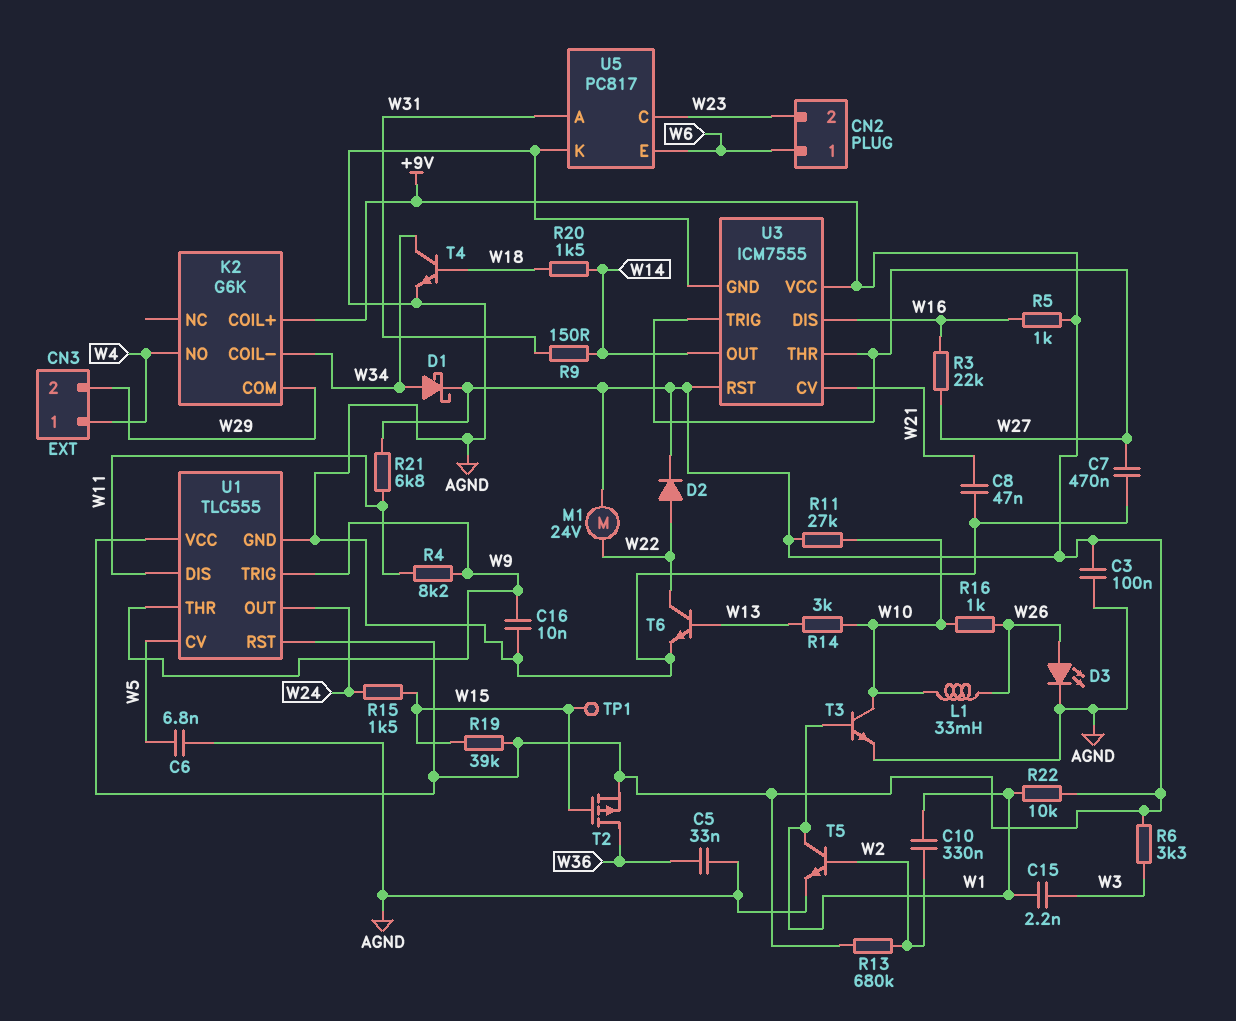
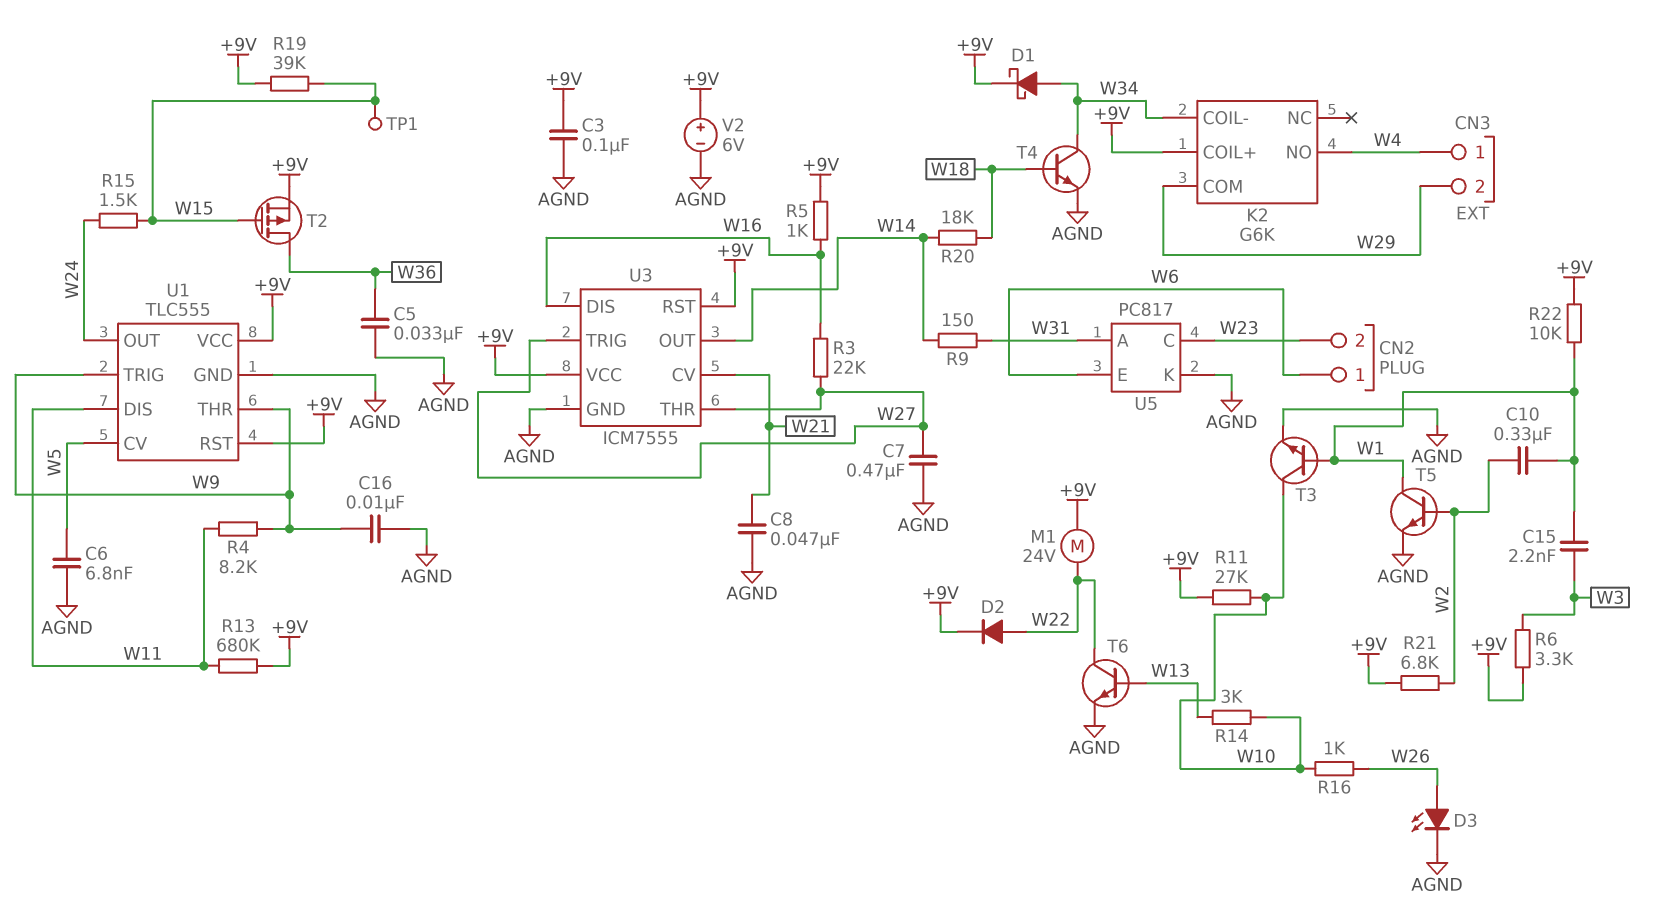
L1: 33mH (W10, W26) -> none
R13: 680k (+9V, W2) -> 680k (+9V, W11)
R20: 1.5k (W14, W18) -> 18k (W14, W18)
R21: 6.8k (+9V, W11) -> 6.8k (+9V, W2)
V2: none -> 6V (plus +9V, minus AGND)

